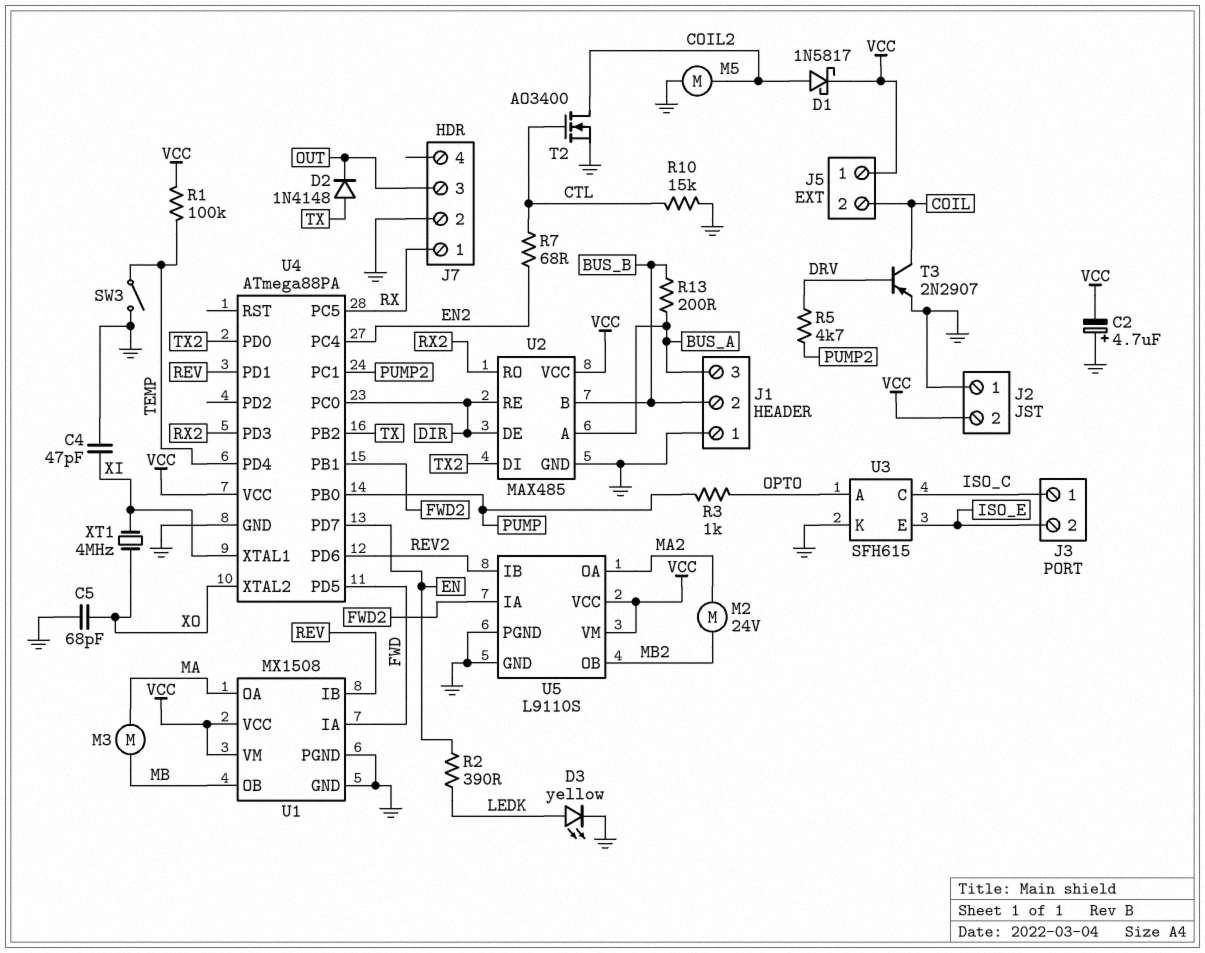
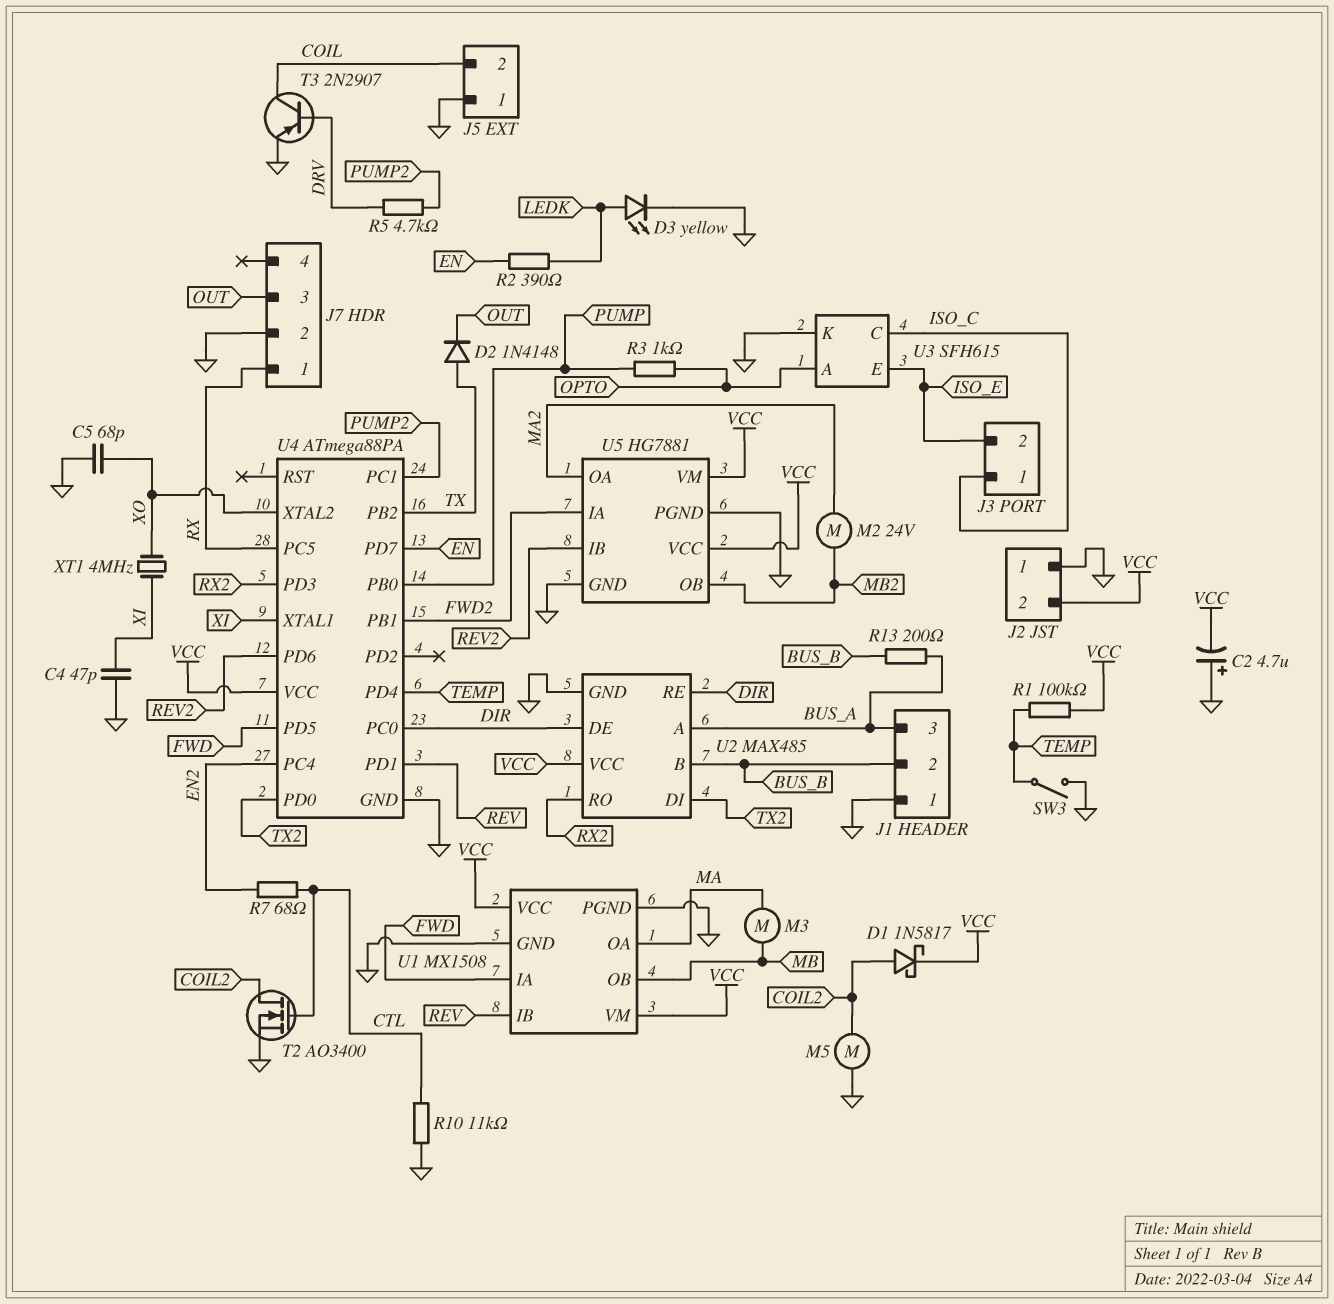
J5 pin 1: VCC -> GND
R10: 15k (CTL, GND) -> 11k (CTL, GND)
U5: L9110S -> HG7881

